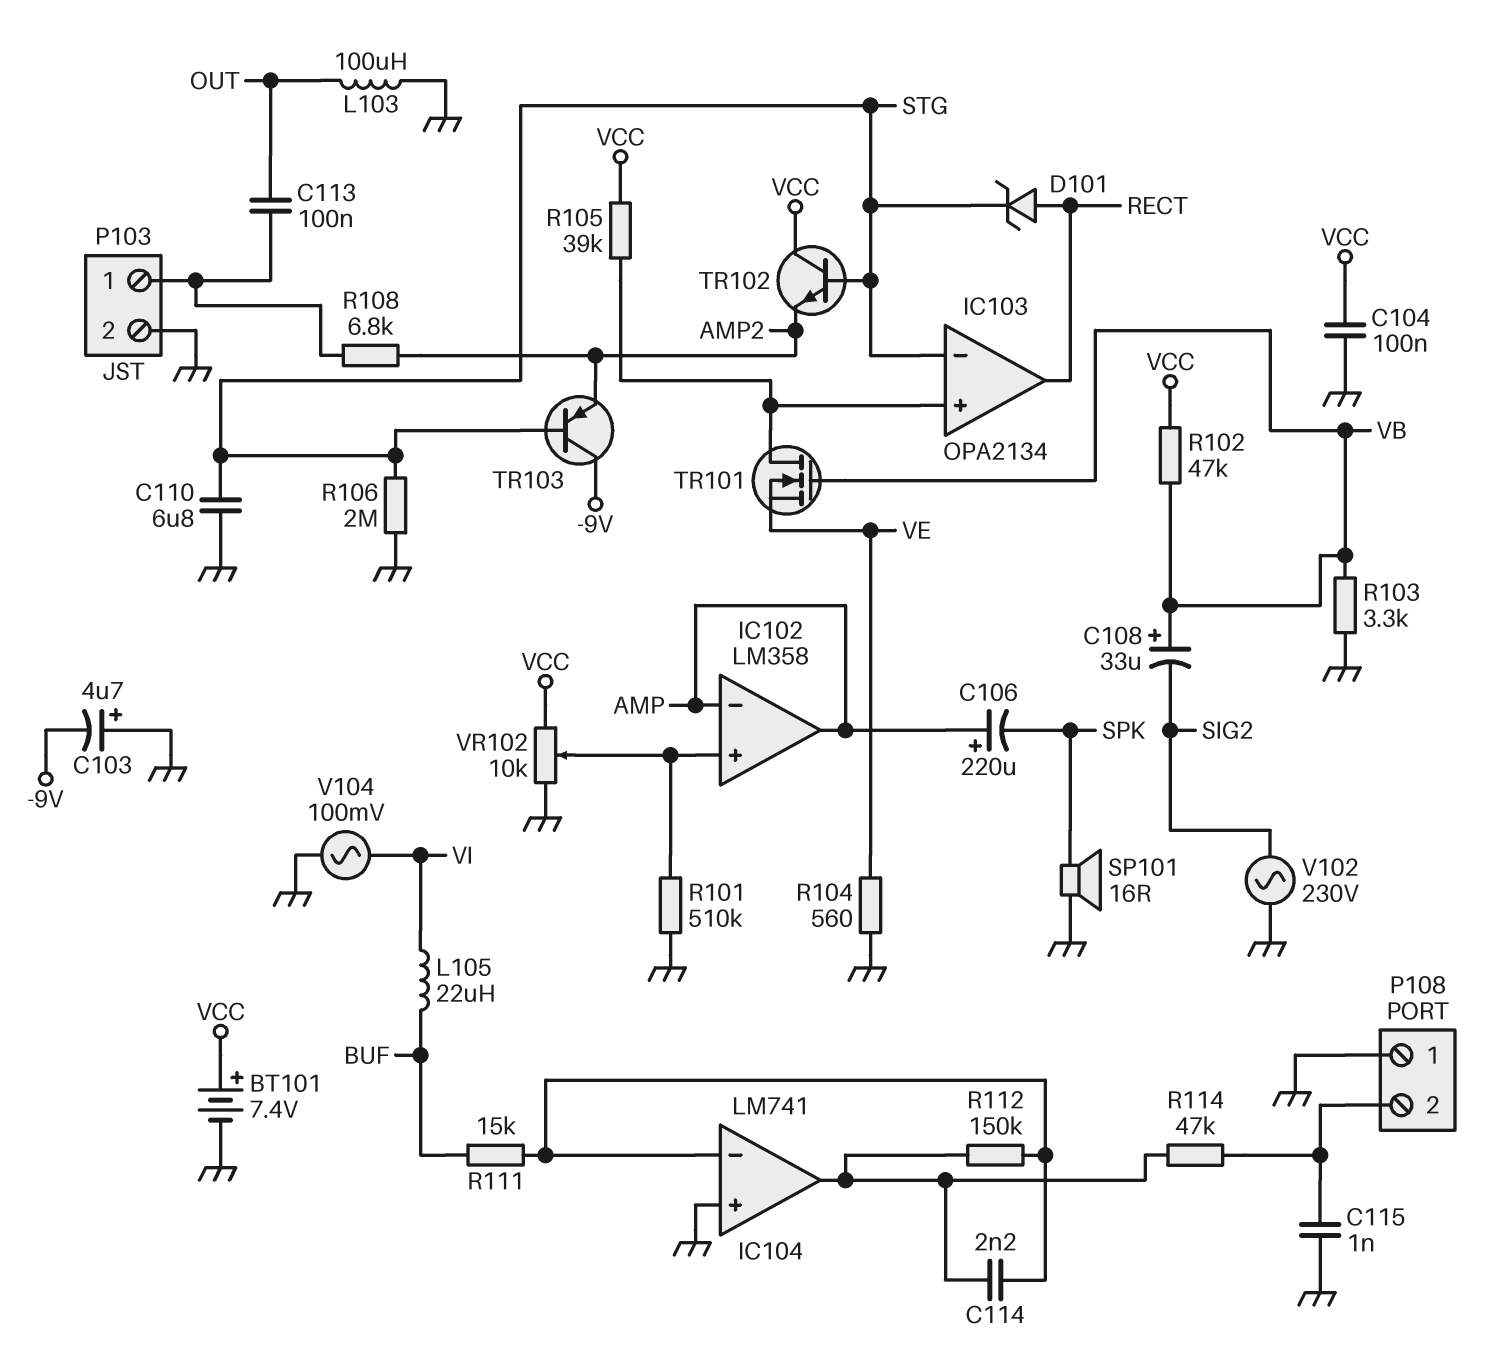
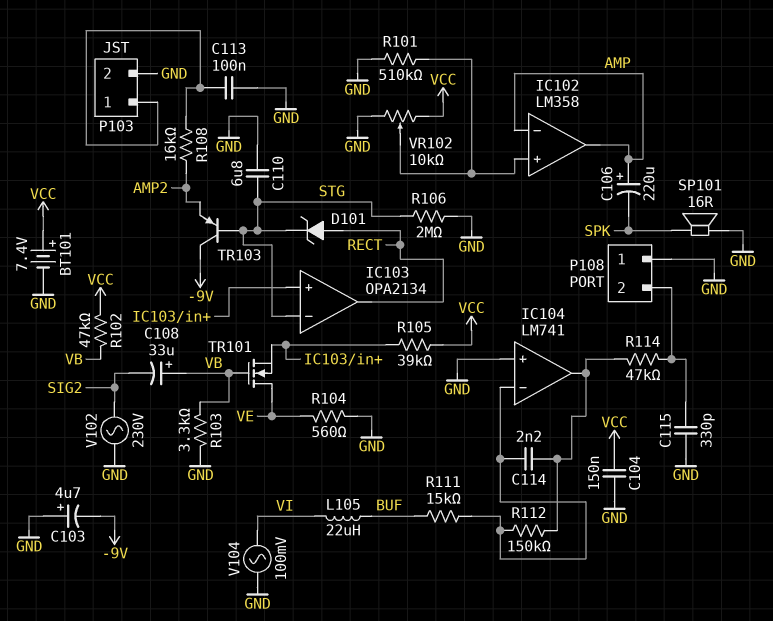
C104: 100nF (GND, VCC) -> 150nF (GND, VCC)
C113: 100nF (OUT, P103/1) -> 100nF (GND, P103/1)
C115: 1nF (GND, P108/2) -> 330pF (GND, P108/2)
L103: 100uH (GND, OUT) -> none
R108: 6.8k (AMP2, P103/1) -> 16k (AMP2, P103/1)
TR101: NMOS (G VB, D IC103/in+, S VE) -> NMOS (G VB, D VE, S IC103/in+)
TR102: NPN (B STG, C VCC, E AMP2) -> none

